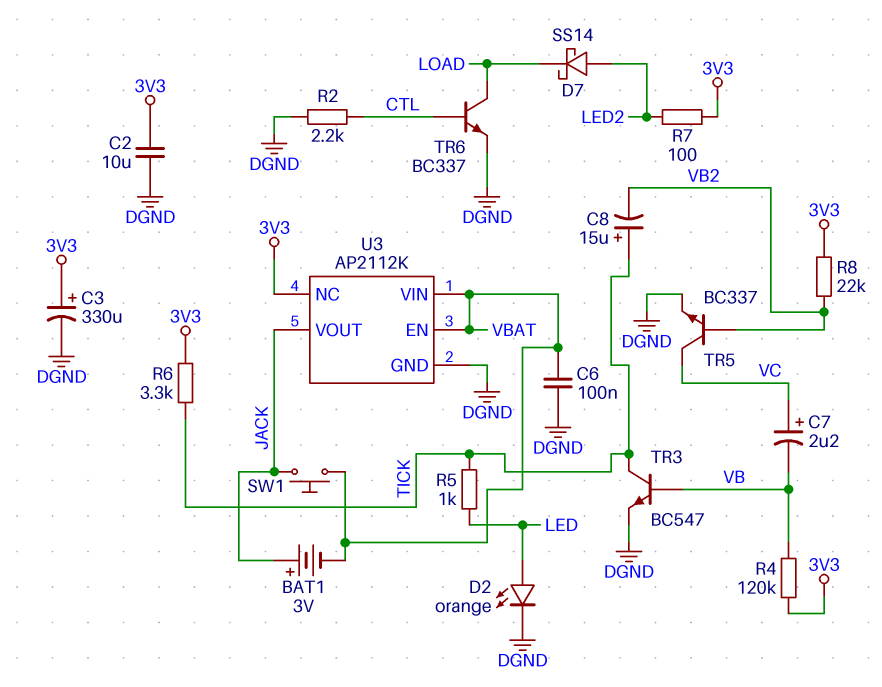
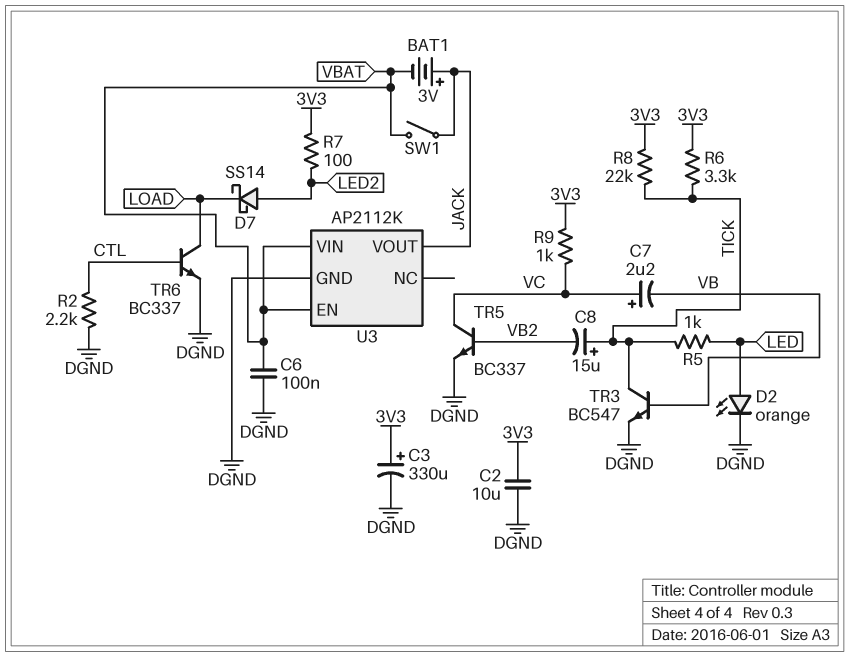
R4: 120k (3V3, VB) -> none
R8: 22k (3V3, VB2) -> 22k (3V3, TICK)
R9: none -> 1k (3V3, VC)
SW1: button (JACK, VBAT) -> switch (JACK, VBAT)
U3 pin NC: 3V3 -> none

